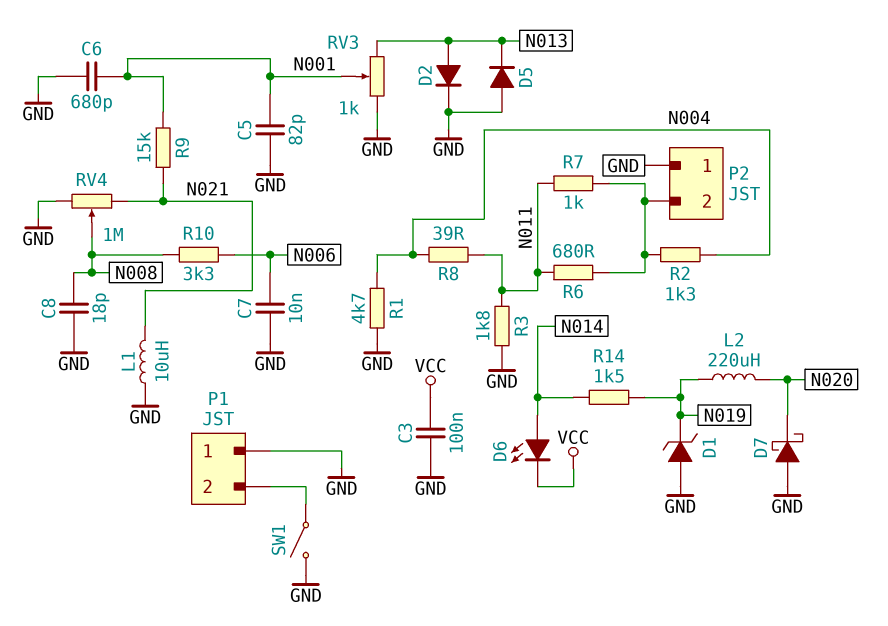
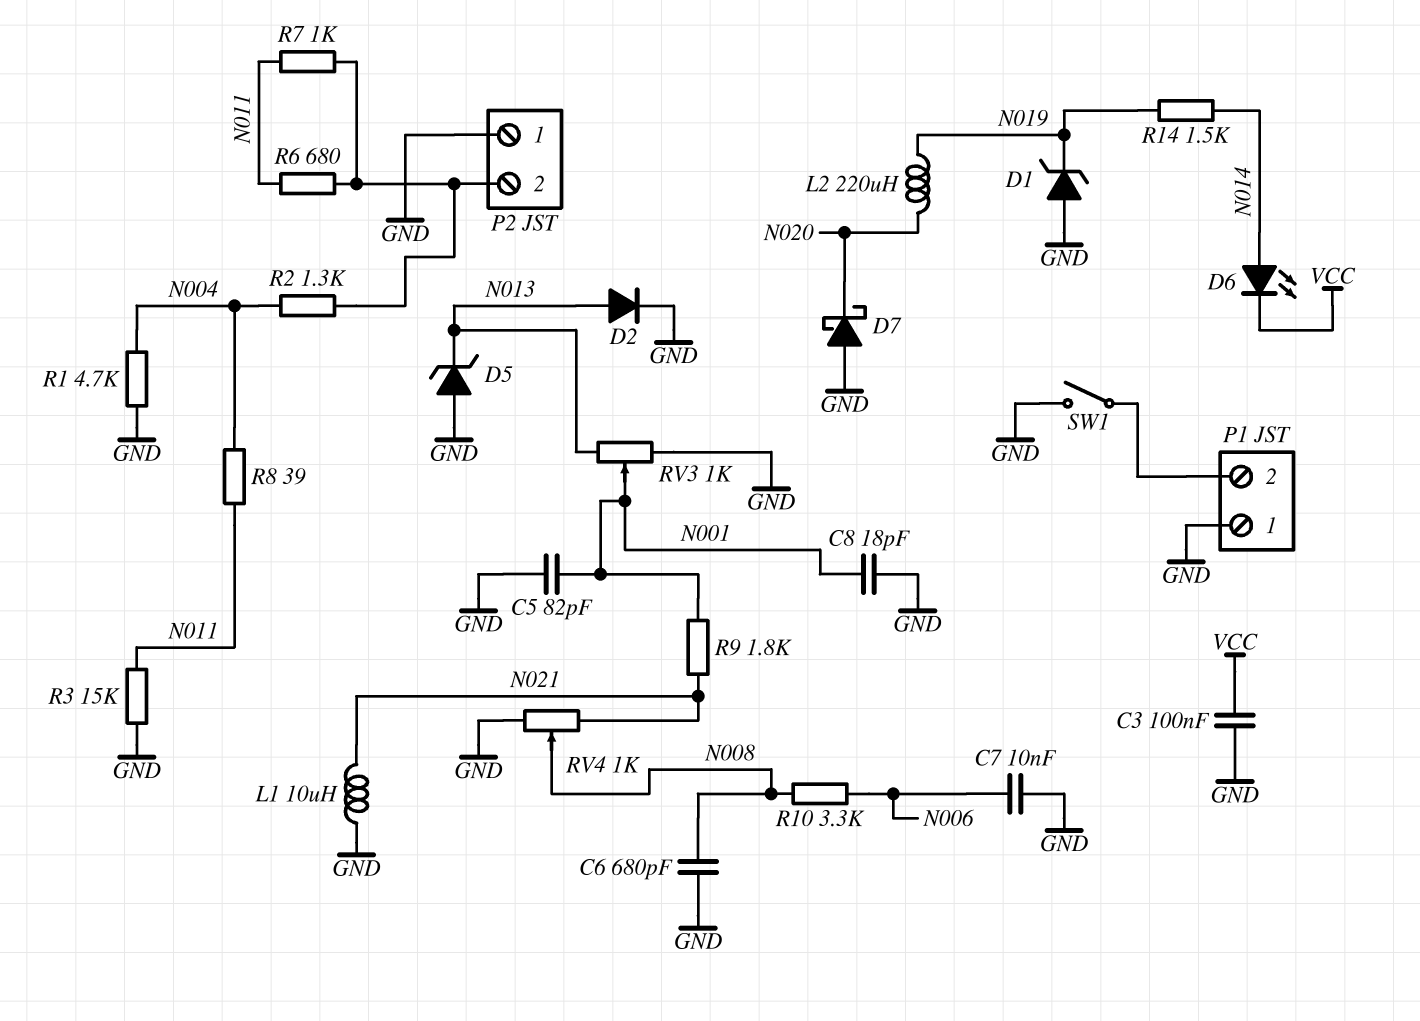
C6: 680pF (GND, N001) -> 680pF (GND, N008)
C8: 18pF (GND, N008) -> 18pF (GND, N001)
D5: diode (A GND, K N013) -> zener (A GND, K N013)
R3: 1.8k (GND, N011) -> 15k (GND, N011)
R9: 15k (N001, N021) -> 1.8k (N001, N021)
RV4: 1M (GND, N021, wiper N008) -> 1k (GND, N021, wiper N008)

